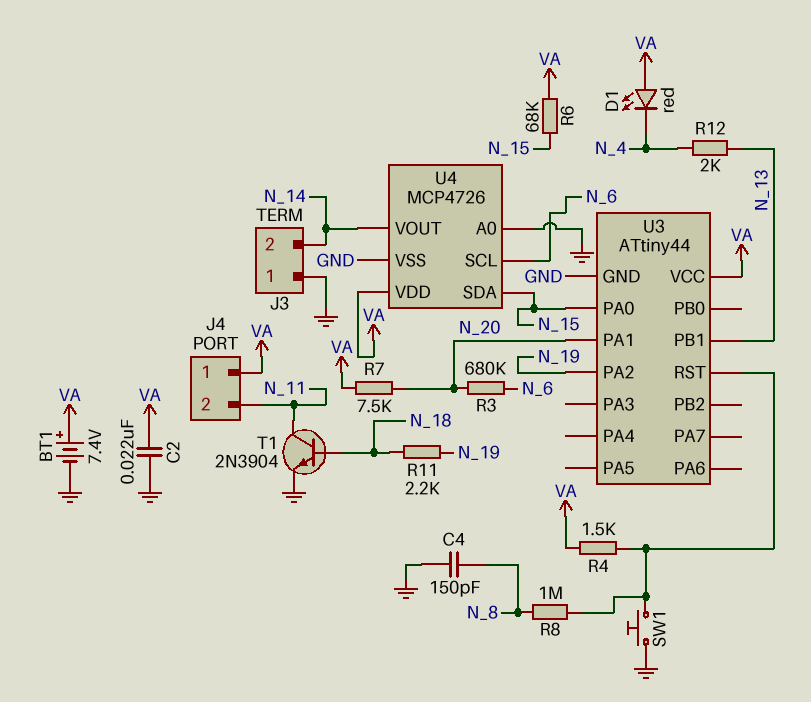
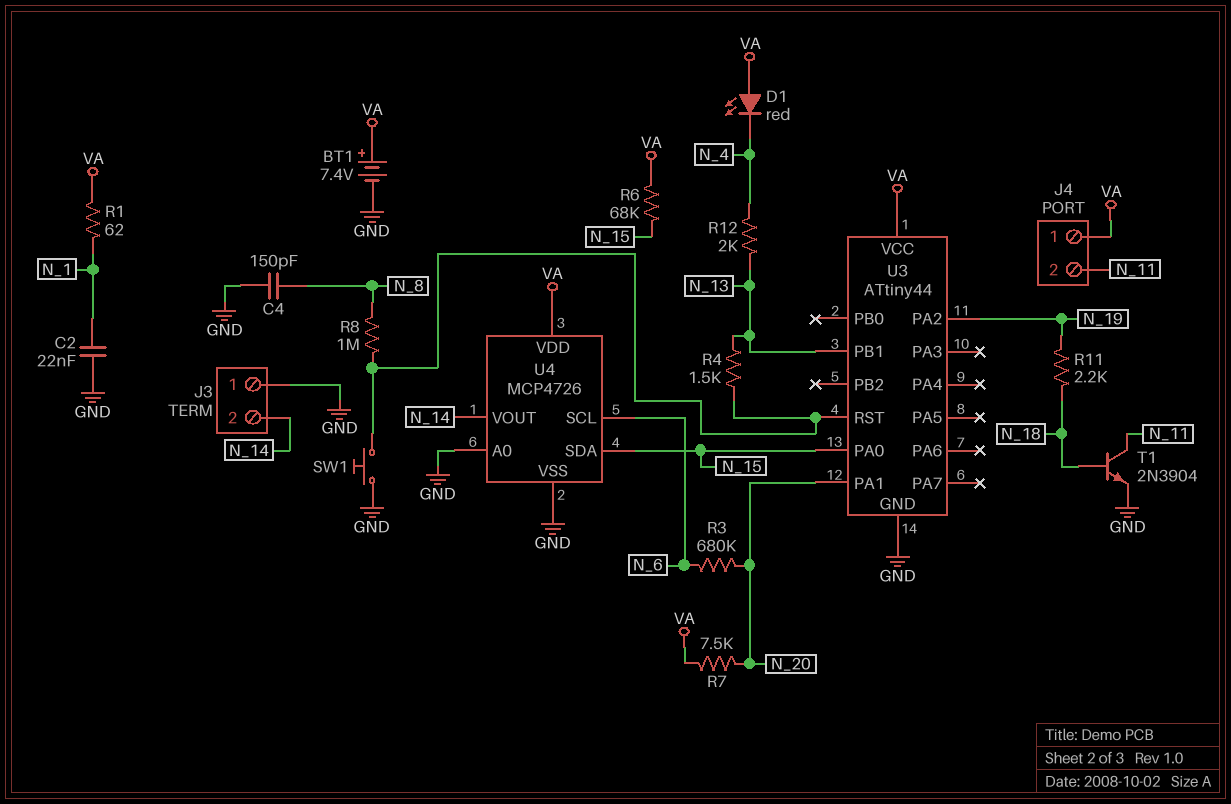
C2: 22nF (GND, VA) -> 22nF (GND, N_1)
R1: none -> 62 (N_1, VA)
R4: 1.5k (U3/RST, VA) -> 1.5k (N_13, U3/RST)

